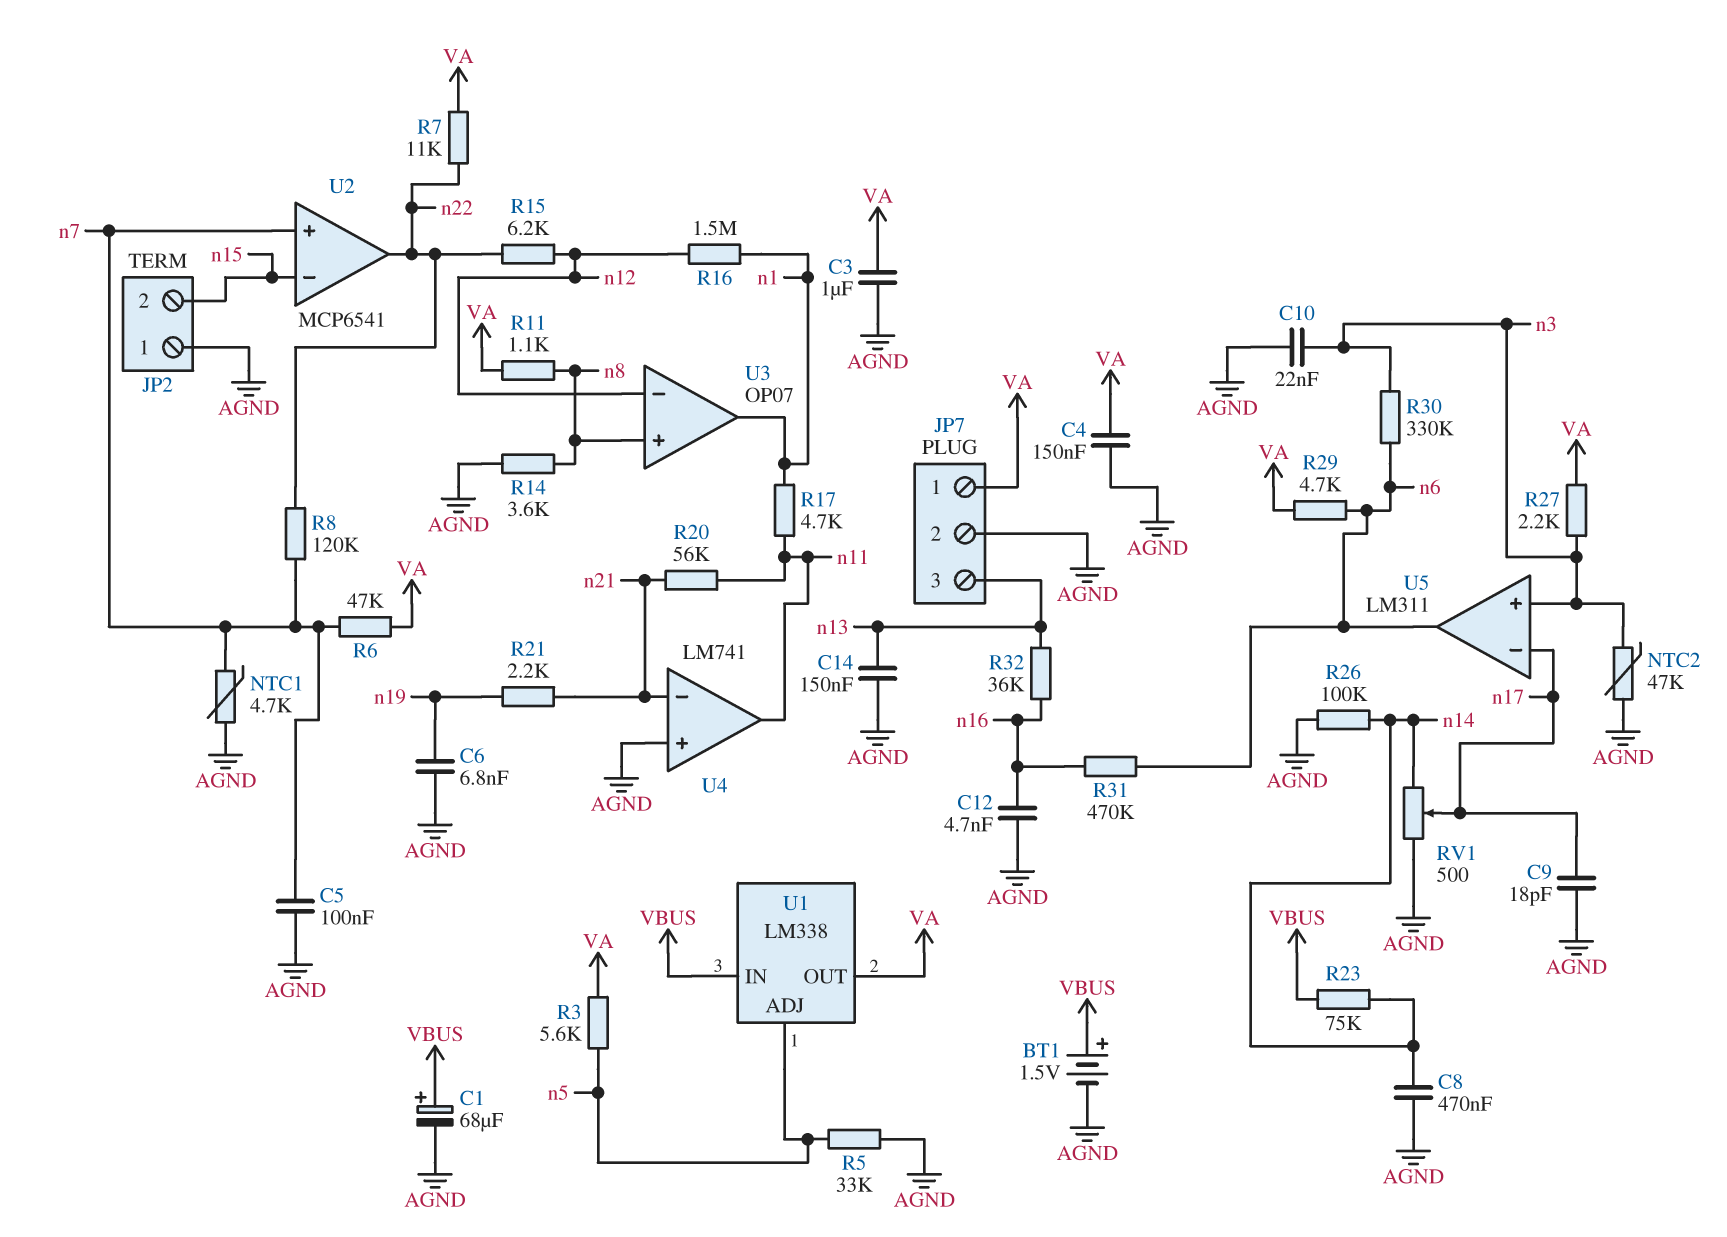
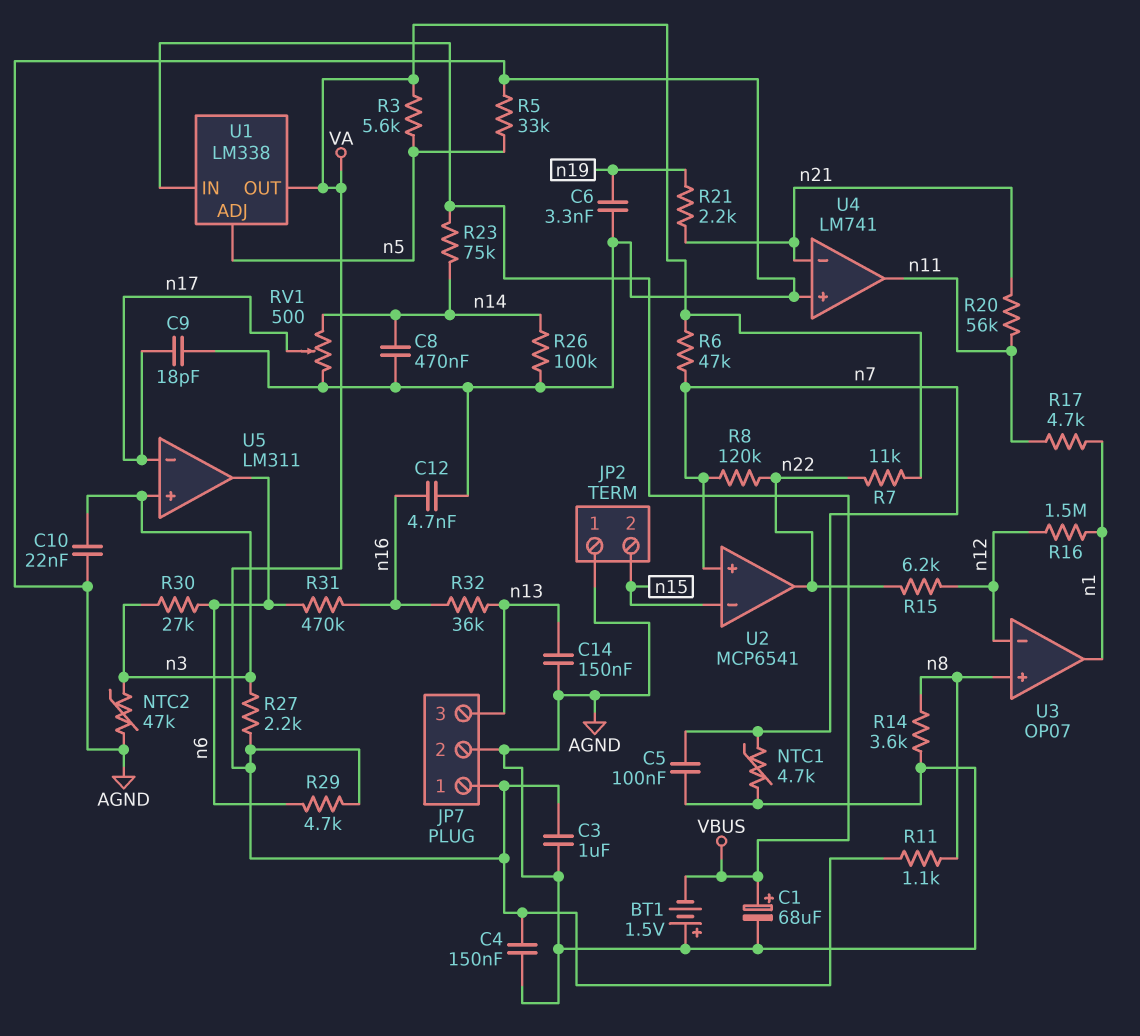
BT1: 1.5V (plus VBUS, minus AGND) -> 1.5V (plus AGND, minus VBUS)
C6: 6.8nF (AGND, n19) -> 3.3nF (AGND, n19)
R30: 330k (n3, n6) -> 27k (n3, n6)

